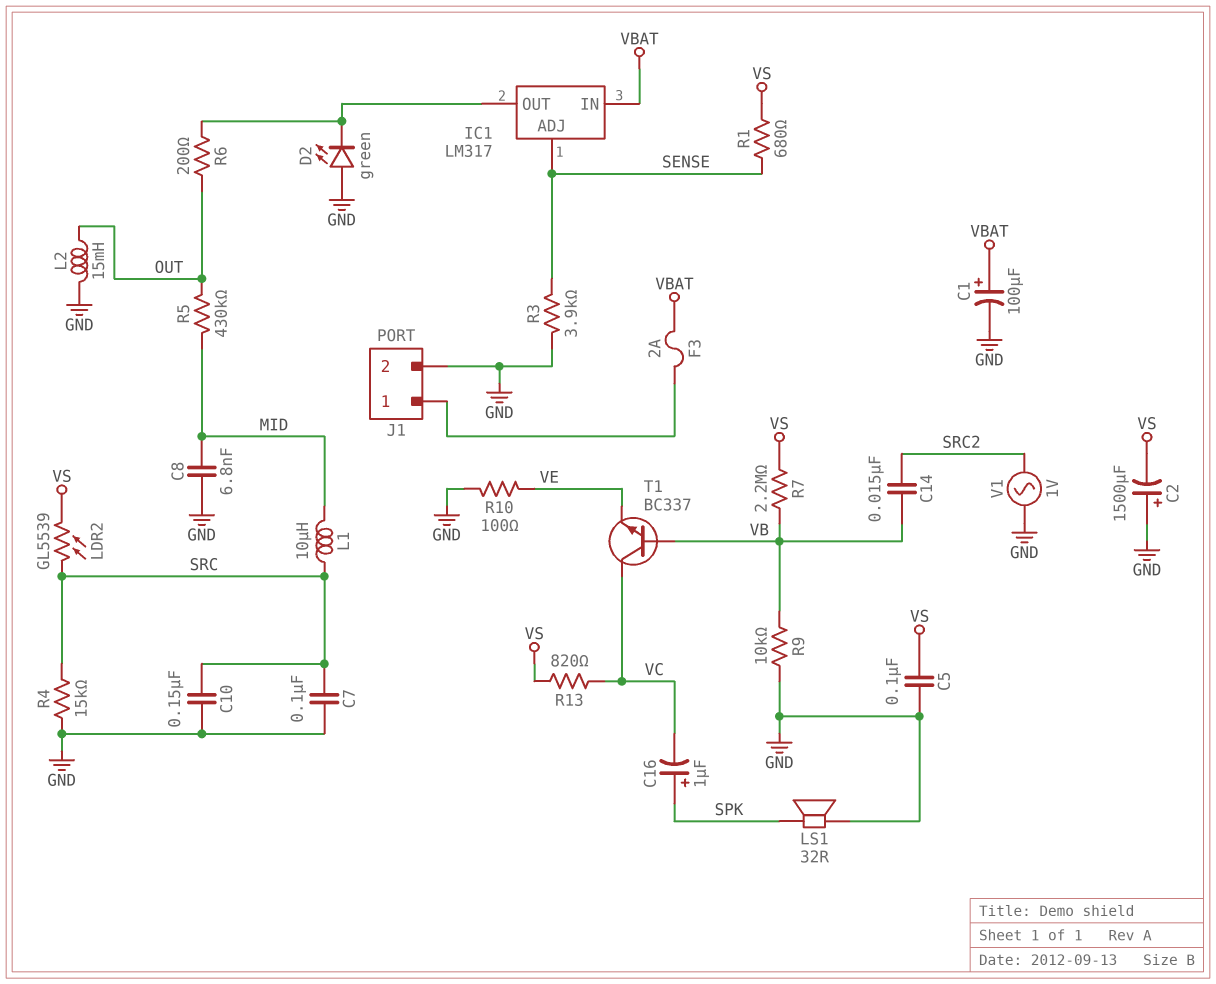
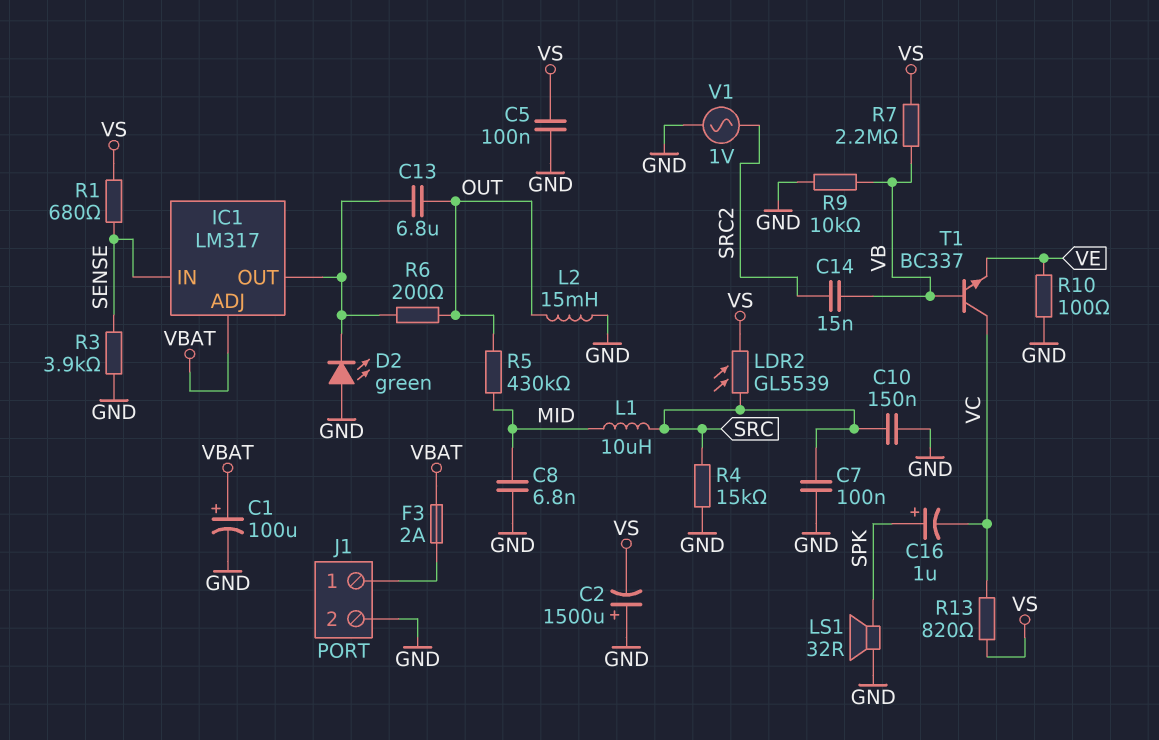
C13: none -> 6.8uF (IC1/OUT, OUT)
IC1 pin ADJ: SENSE -> VBAT
IC1 pin IN: VBAT -> SENSE

